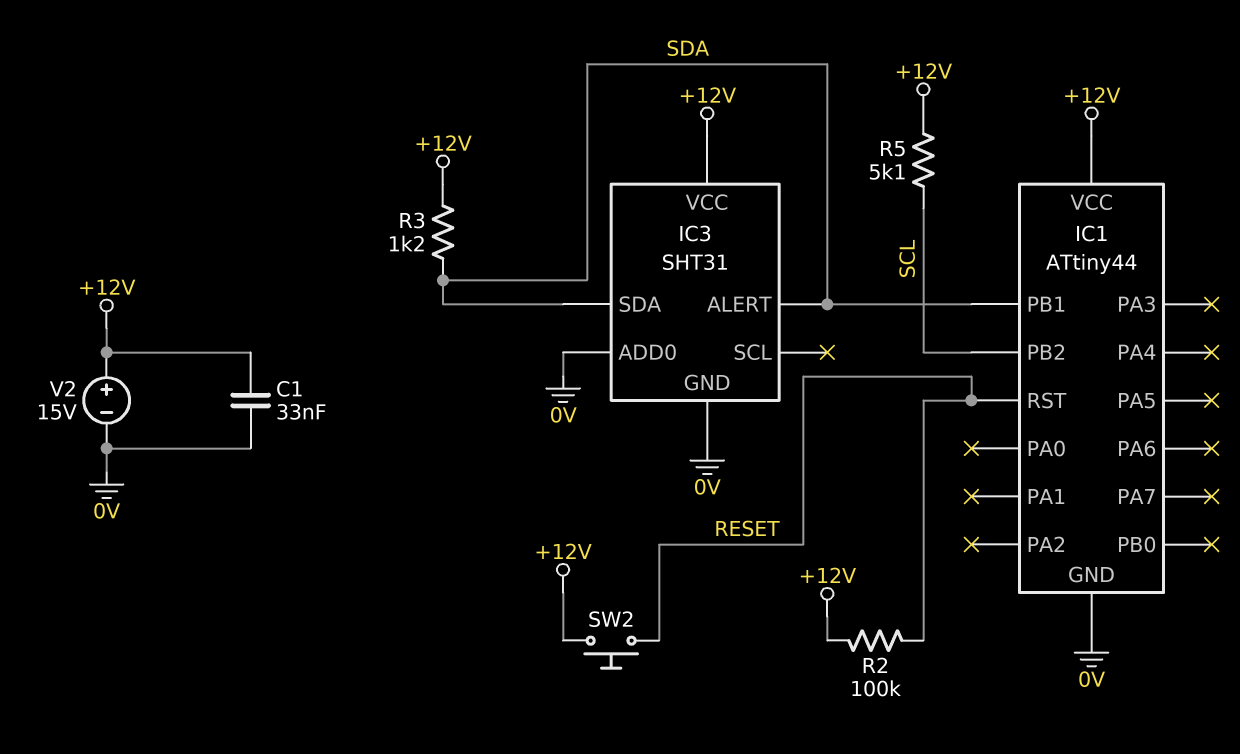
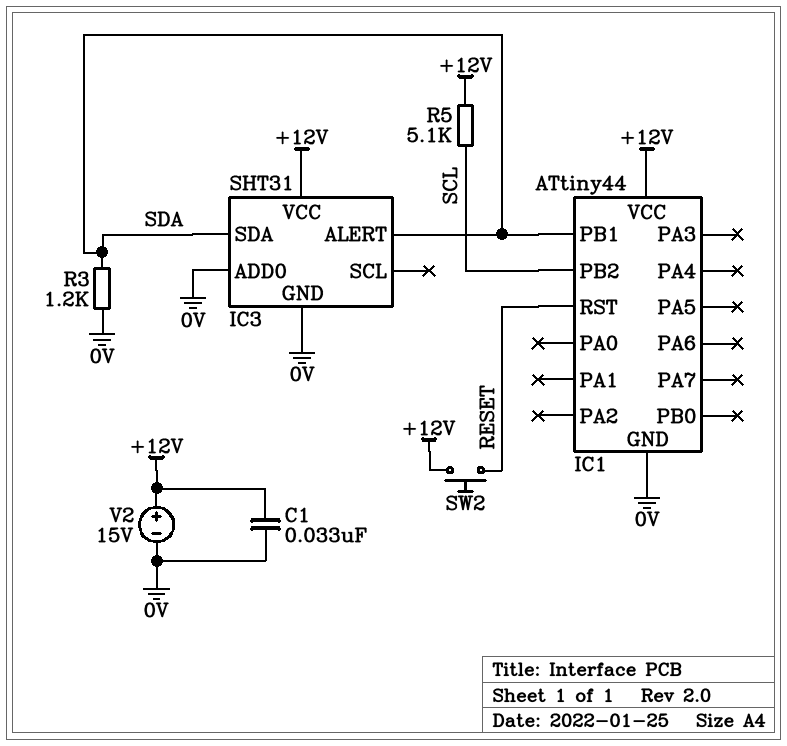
R2: 100k (+12V, RESET) -> none
R3: 1.2k (+12V, SDA) -> 1.2k (0V, SDA)

